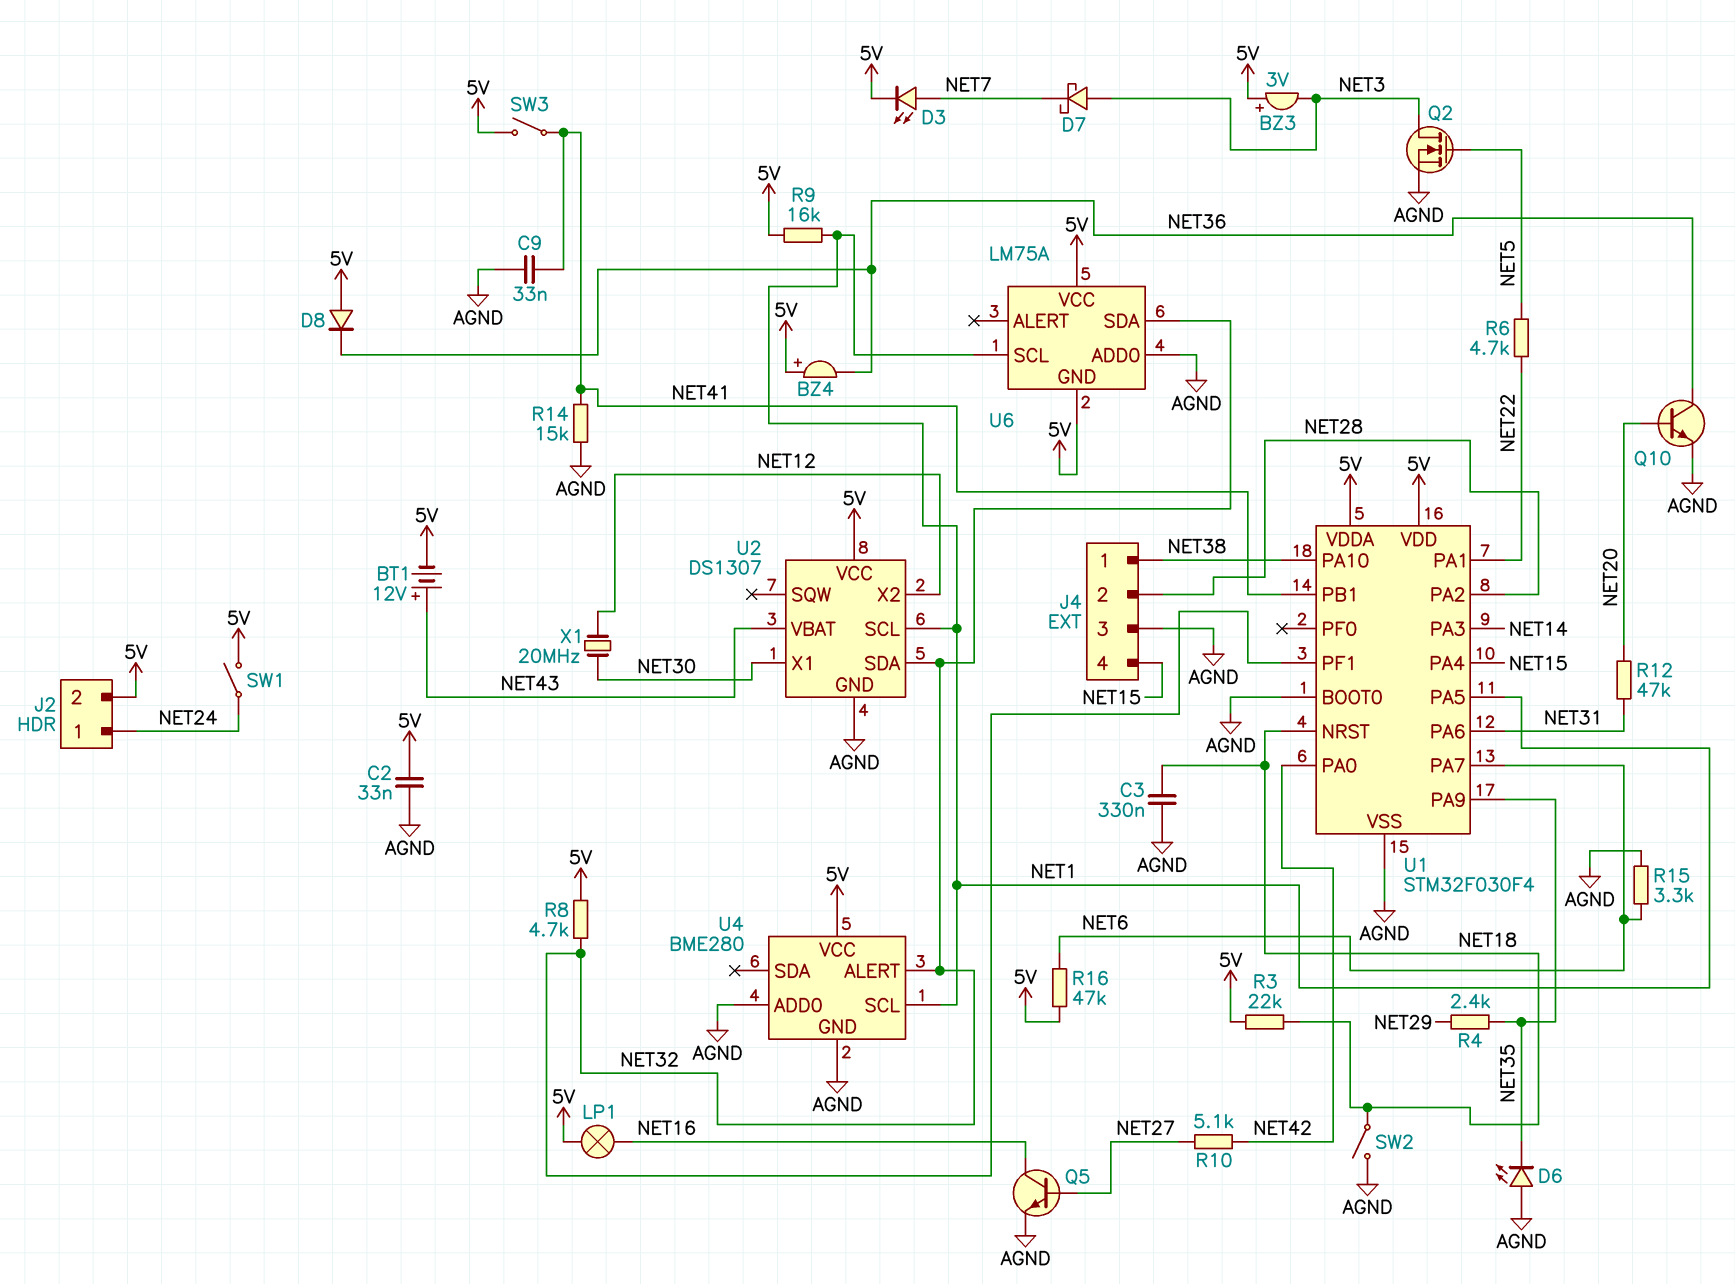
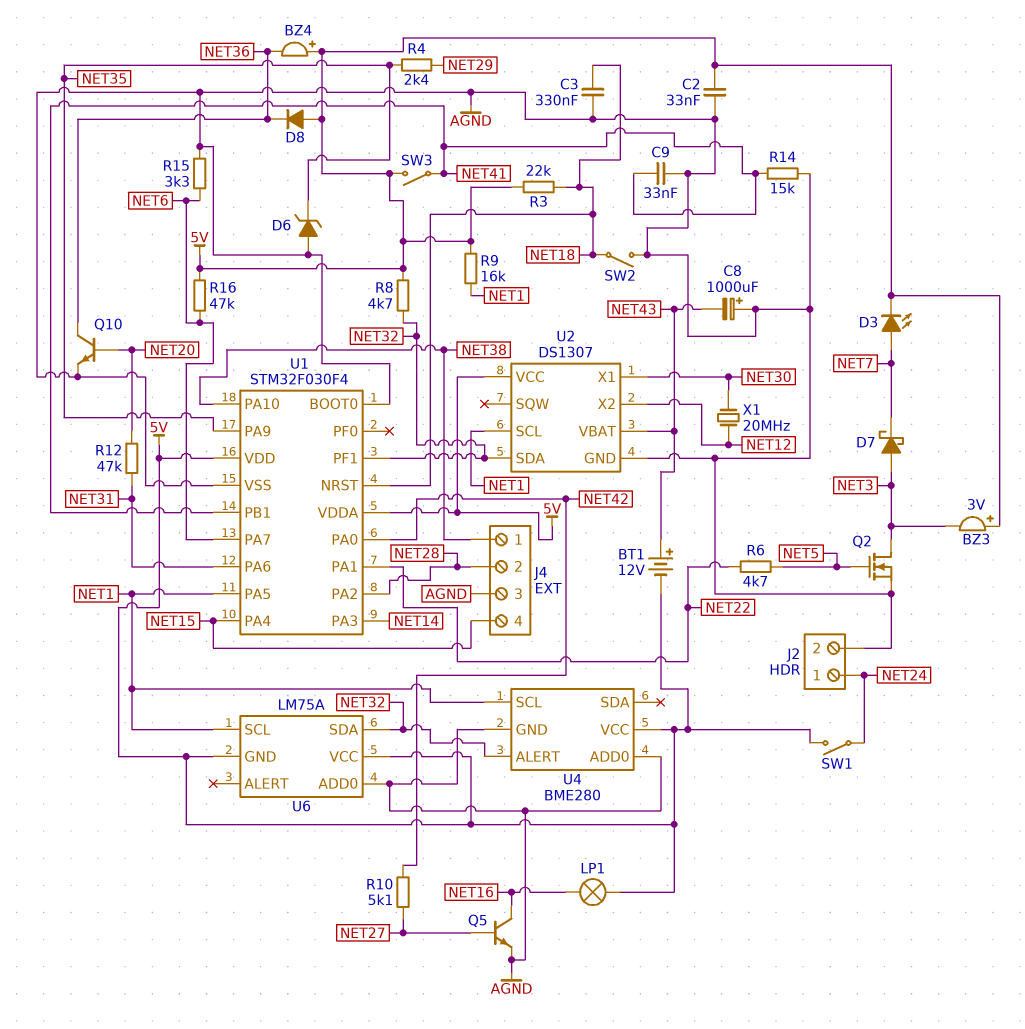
C8: none -> 1000uF (plus AGND, minus NET43)
D6: LED (A AGND, K NET35) -> zener (A AGND, K NET35)
J2 pin 2: 5V -> AGND

